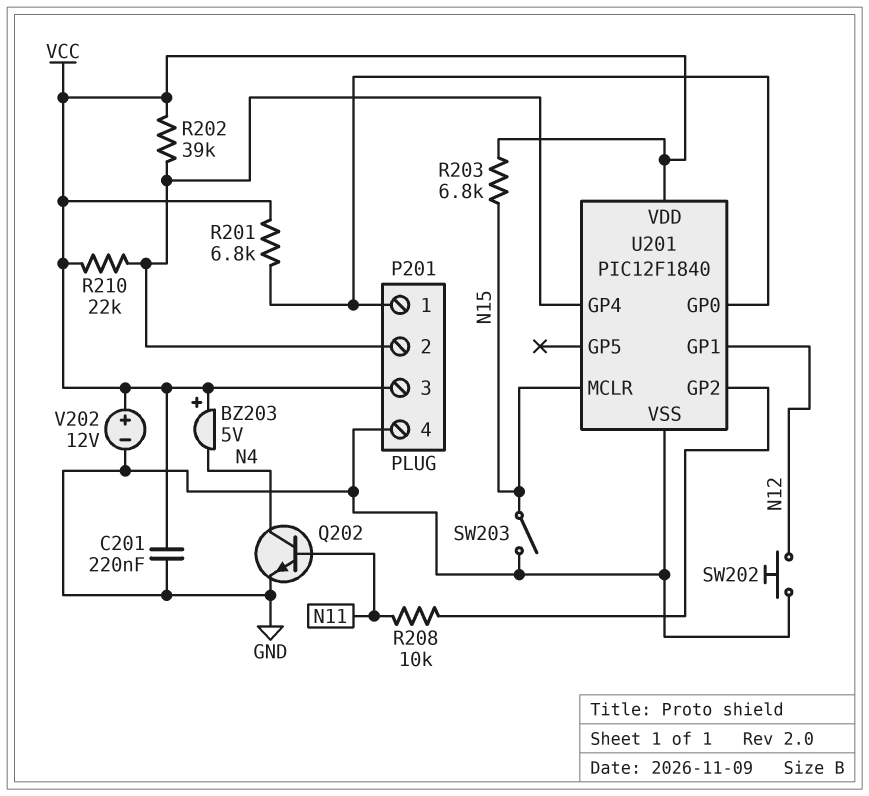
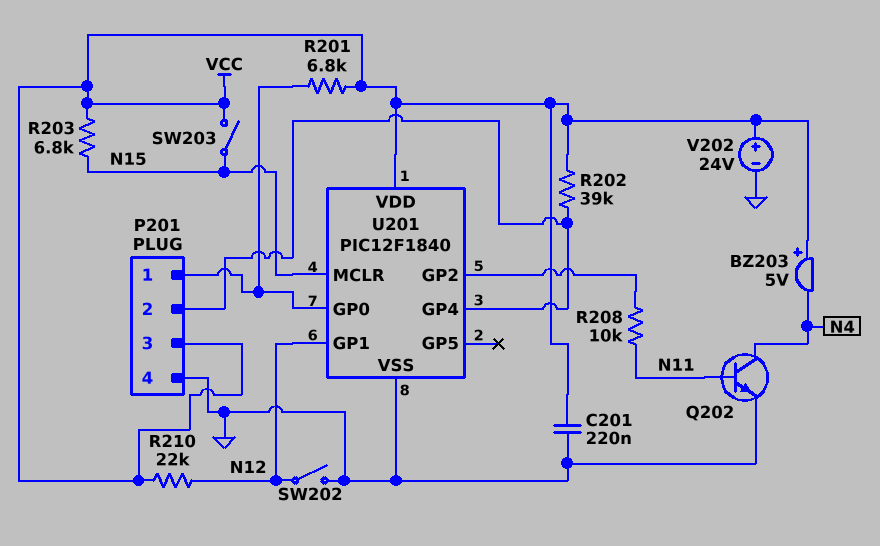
R210: 22k (P201/2, VCC) -> 22k (N12, VCC)
SW202: button (GND, N12) -> switch (GND, N12)
SW203: switch (GND, N15) -> switch (N15, VCC)
V202: 12V (plus VCC, minus GND) -> 24V (plus VCC, minus GND)

